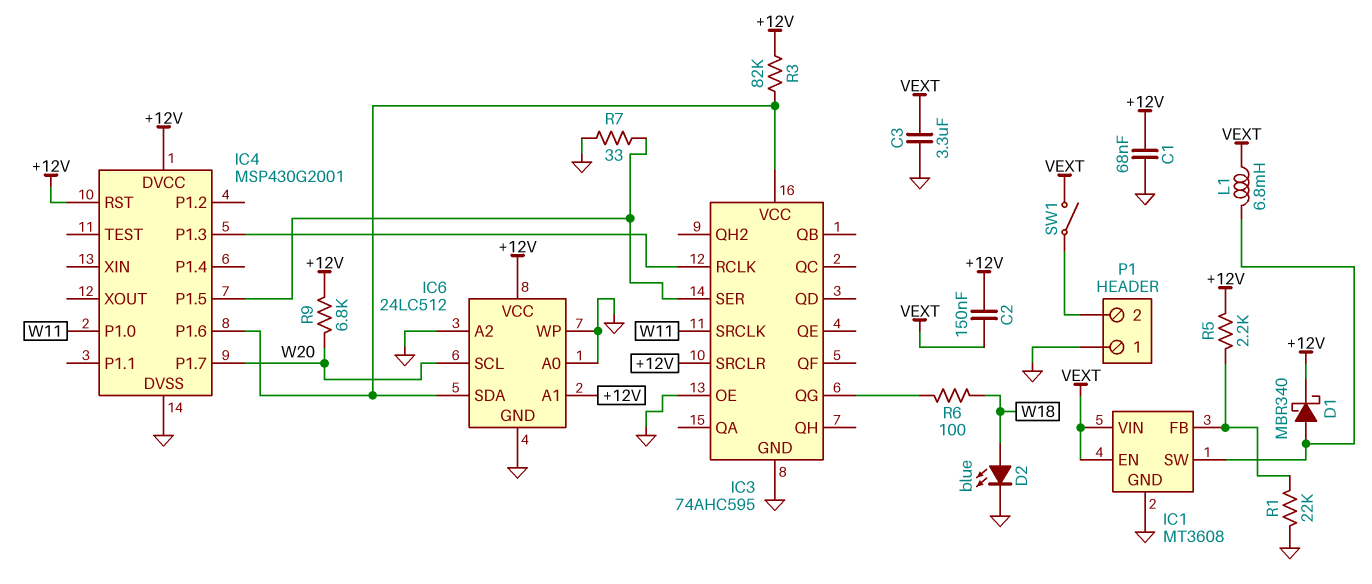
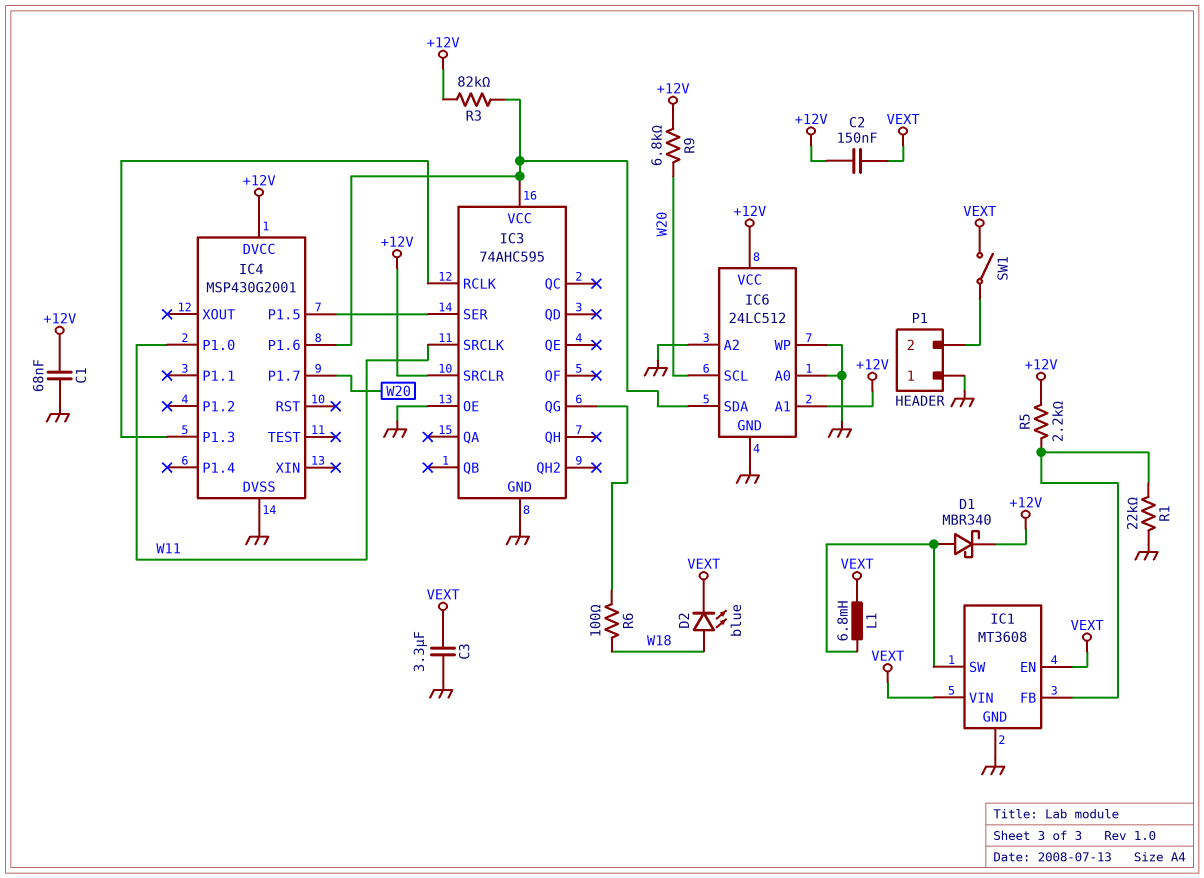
D2: LED blue (A W18, K GND) -> LED blue (A W18, K VEXT)
IC4 pin RST: +12V -> none
R7: 33 (GND, IC3/SER) -> none

